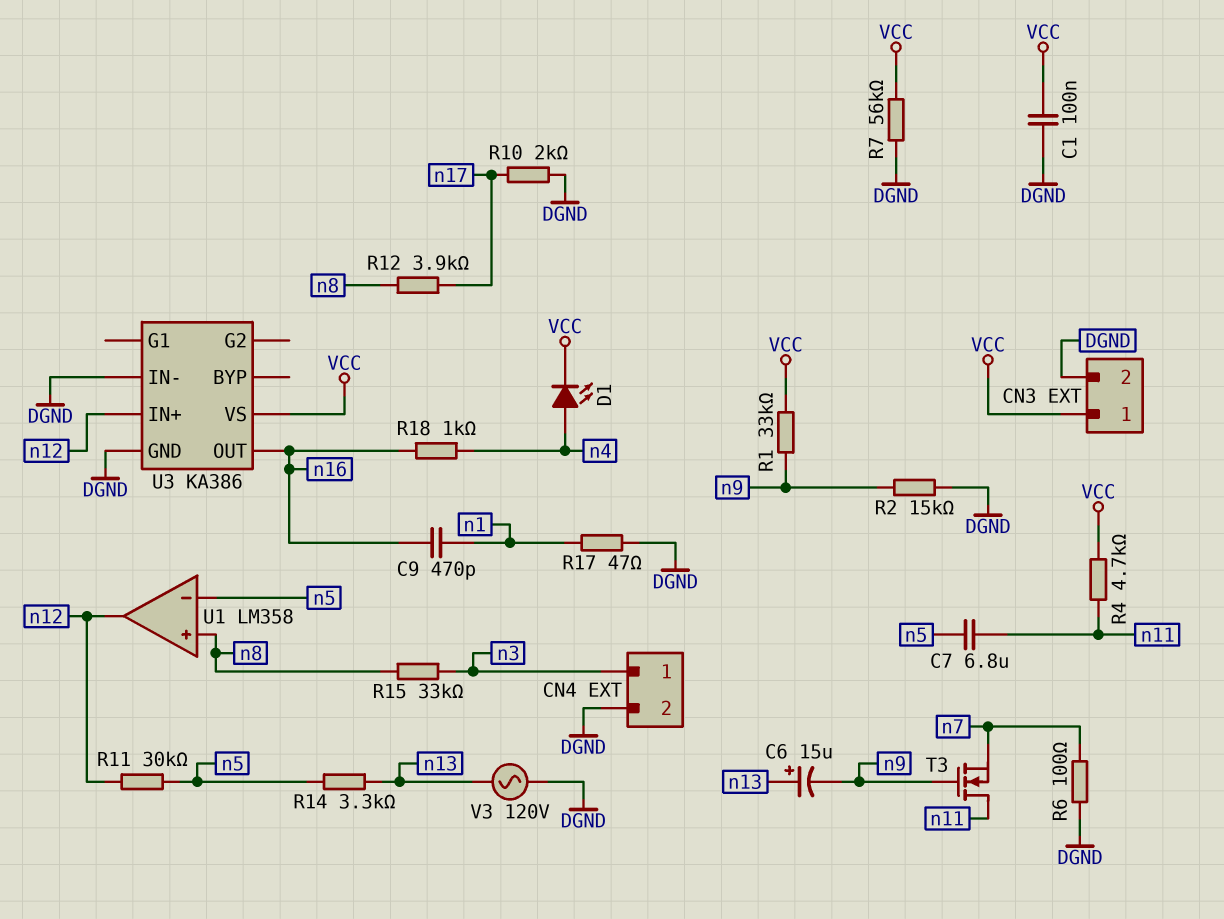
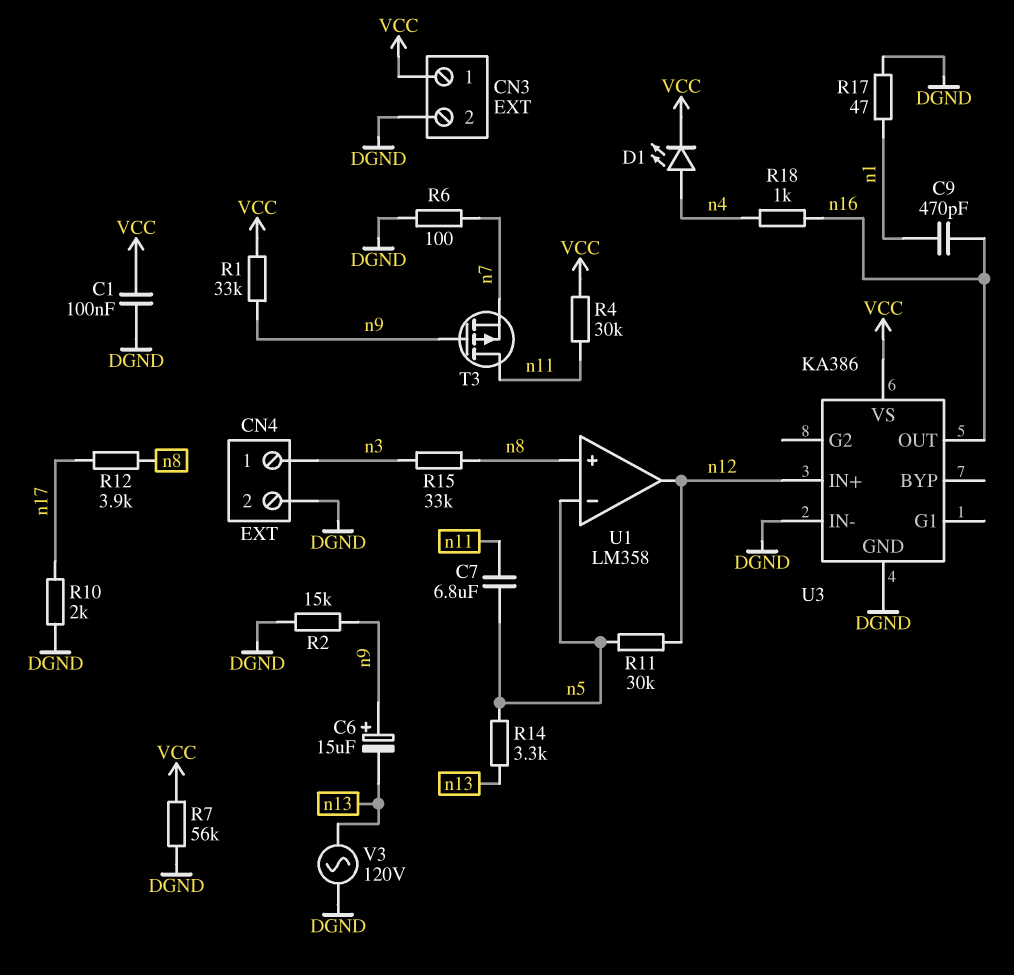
C6: 15uF (plus n13, minus n9) -> 15uF (plus n9, minus n13)
R4: 4.7k (VCC, n11) -> 30k (VCC, n11)
T3: NMOS (G n9, D n11, S n7) -> PMOS (G n9, D n11, S n7)

